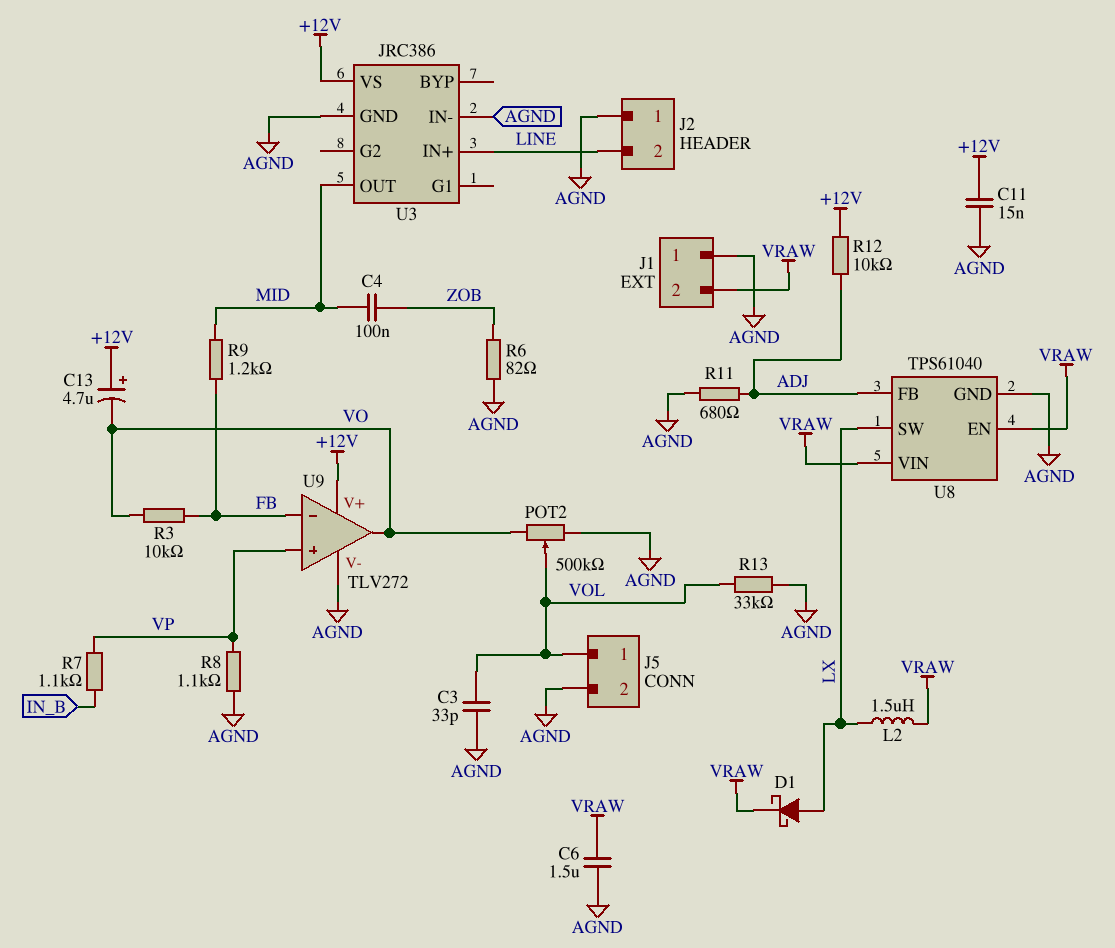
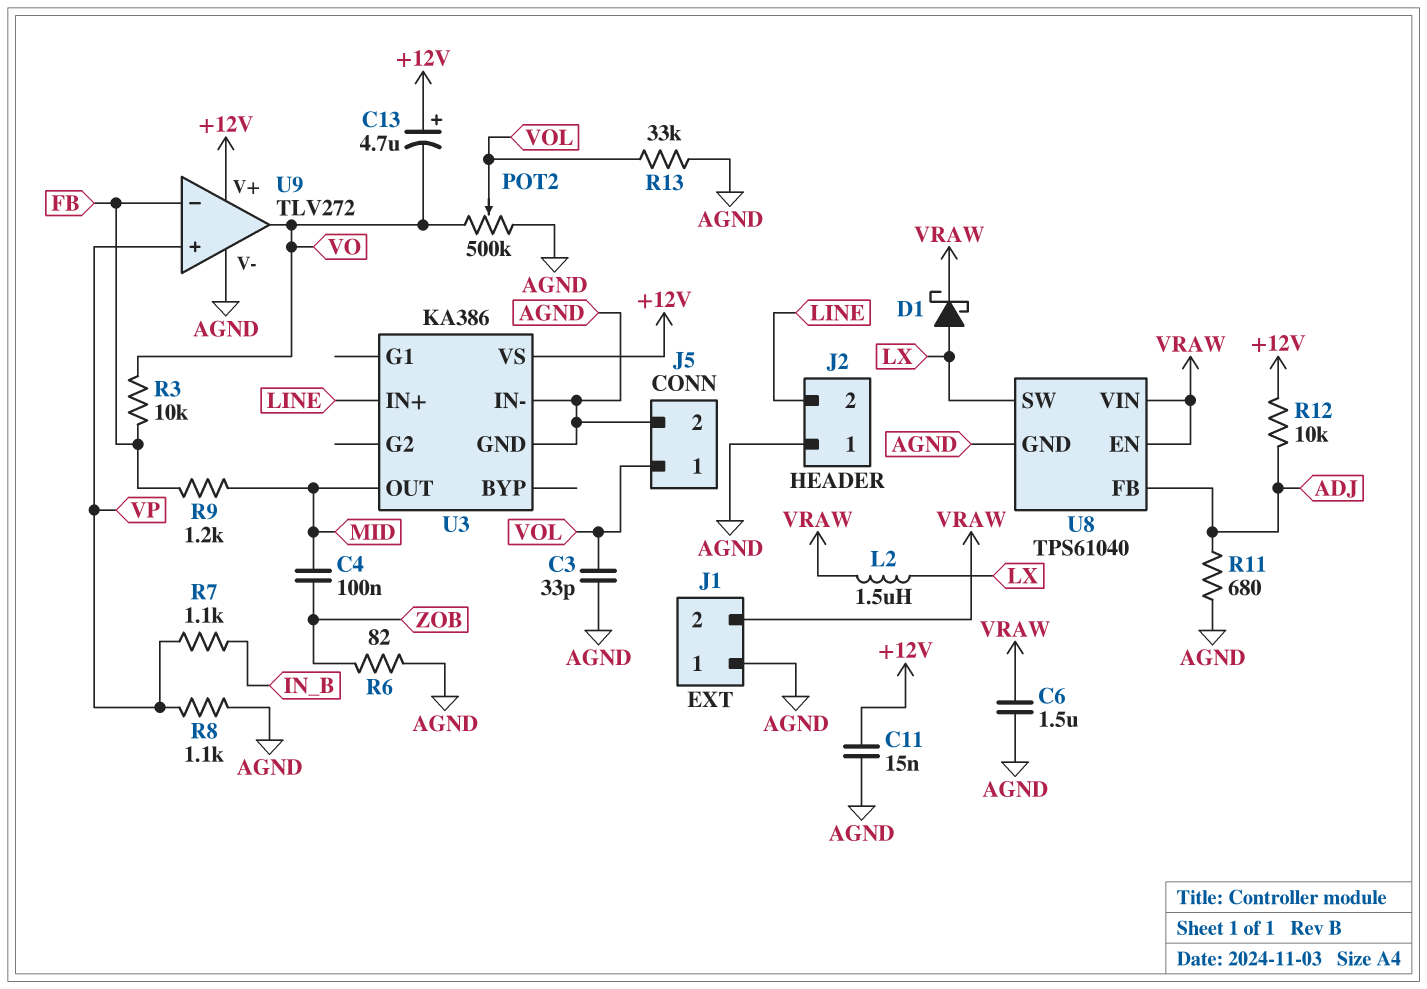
U3: JRC386 -> KA386

